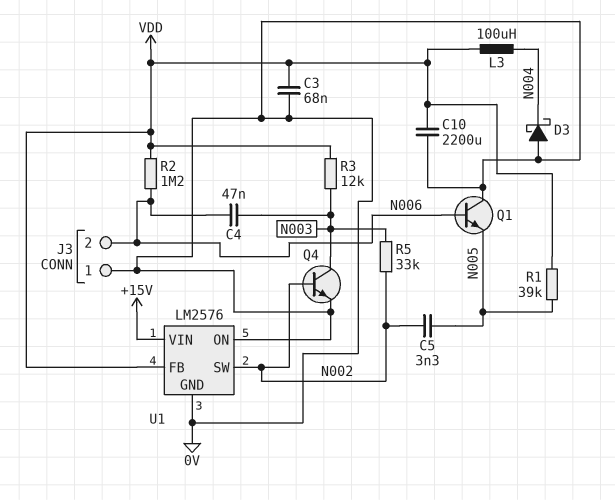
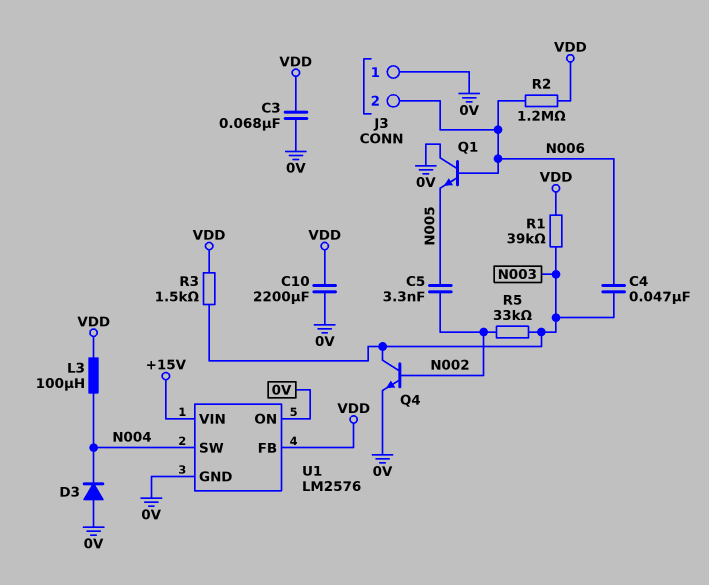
D3: schottky (A 0V, K N004) -> diode (A 0V, K N004)
R1: 39k (N005, VDD) -> 39k (N003, VDD)
R3: 12k (N003, VDD) -> 1.5k (N003, VDD)
U1 pin SW: N002 -> N004

